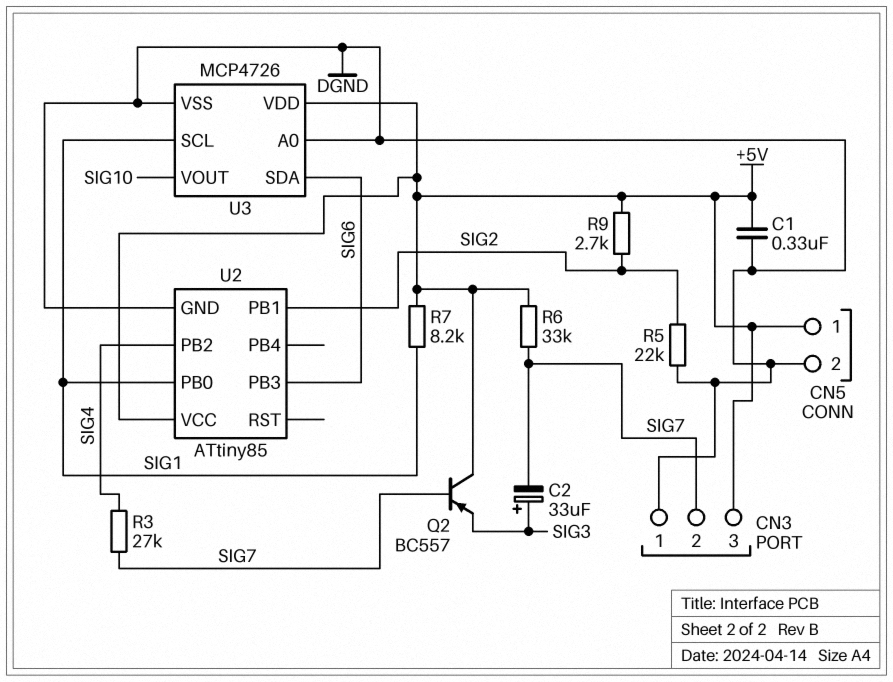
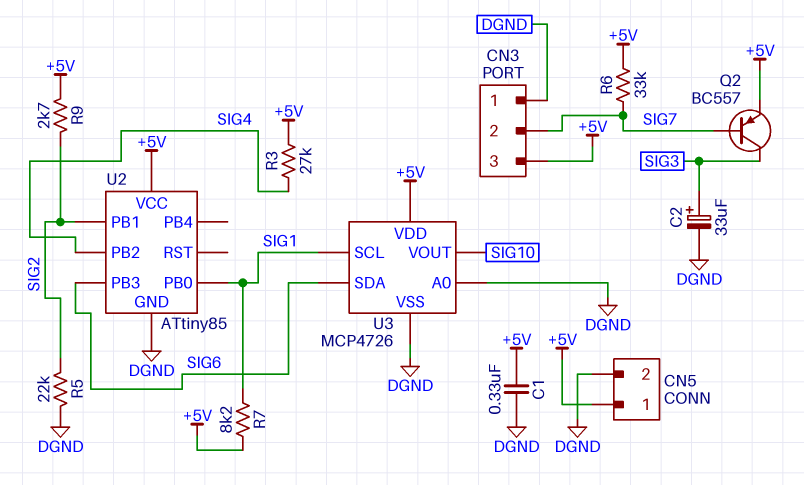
C2: 33uF (plus SIG3, minus SIG7) -> 33uF (plus SIG3, minus DGND)
Q2: PNP BC557 (B SIG7, C +5V, E SIG3) -> PNP BC557 (B SIG7, C SIG3, E +5V)
R3: 27k (SIG4, SIG7) -> 27k (+5V, SIG4)

